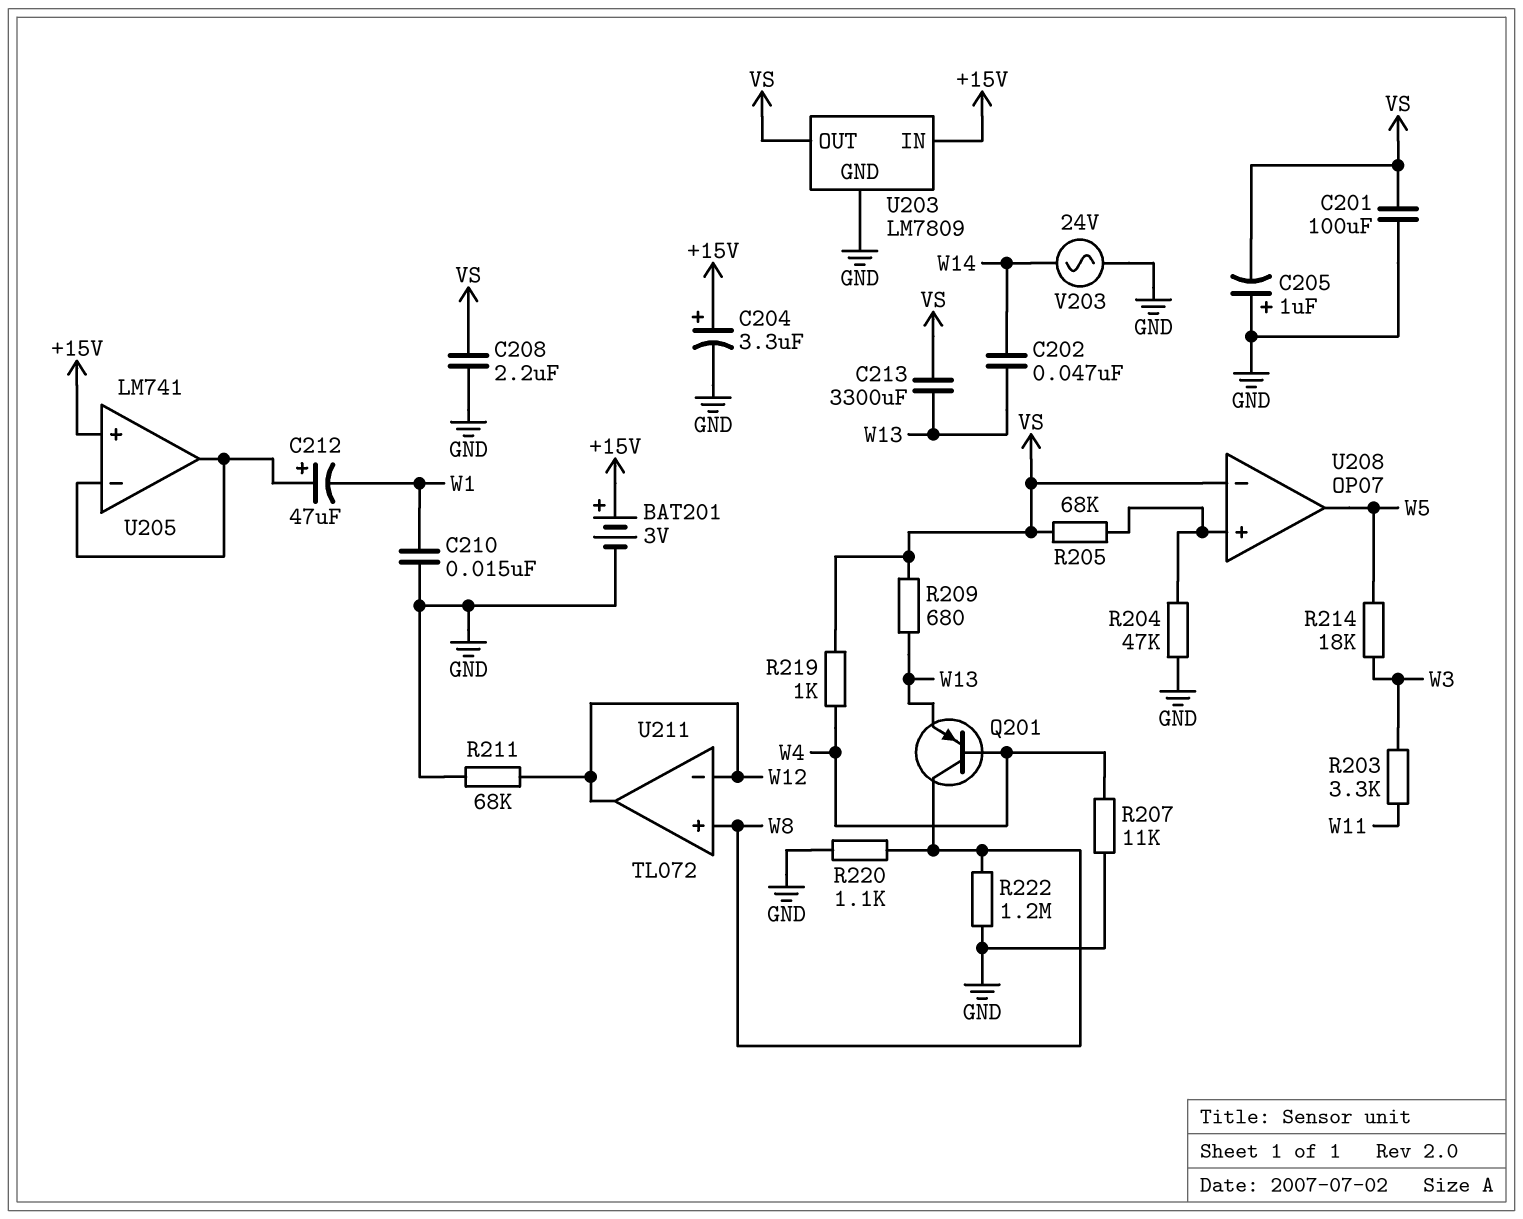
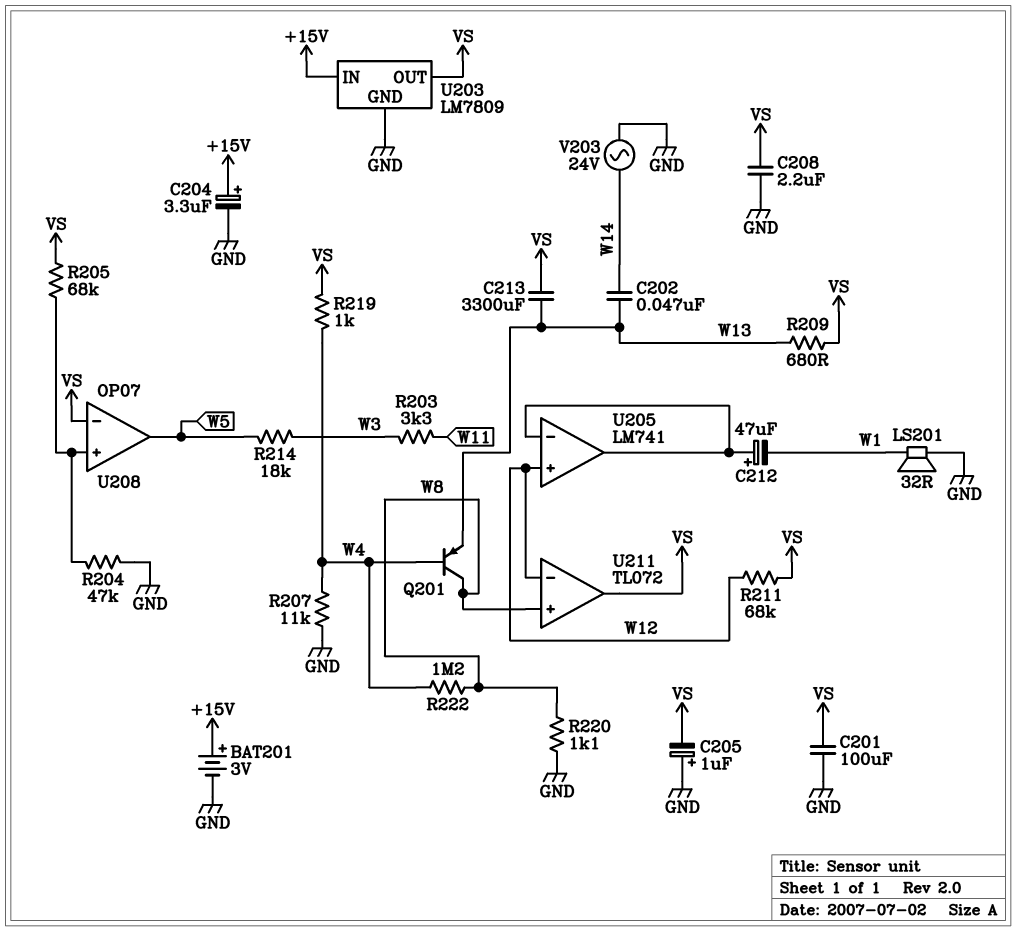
C210: 15nF (GND, W1) -> none
LS201: none -> speaker 32R (GND, W1)
R211: 68k (GND, W12) -> 68k (VS, W12)
R222: 1.2M (GND, W8) -> 1.2M (W4, W8)
U205 pin in+: +15V -> W12
U211 pin out: W12 -> VS

